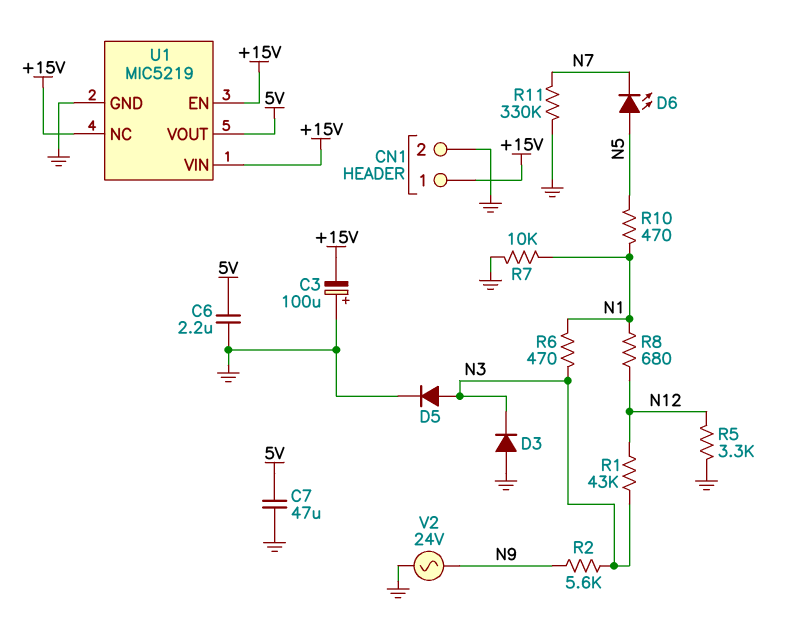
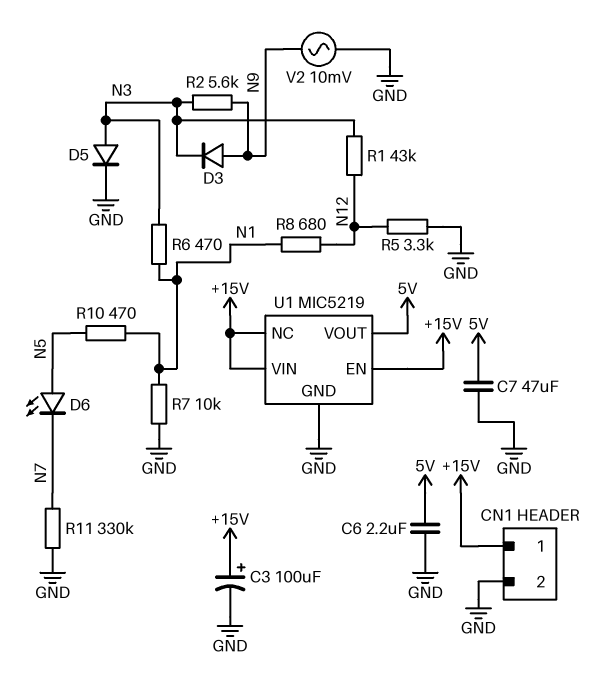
C3: 100uF (plus GND, minus +15V) -> 100uF (plus +15V, minus GND)
D3: diode (A GND, K N3) -> diode (A N9, K N3)
V2: AC 24V (GND, N9) -> AC 10mV (GND, N9)

